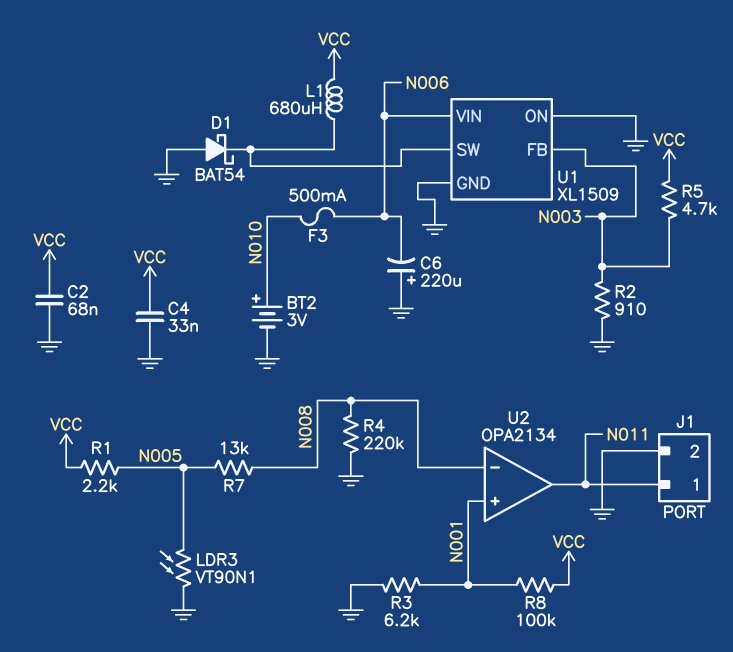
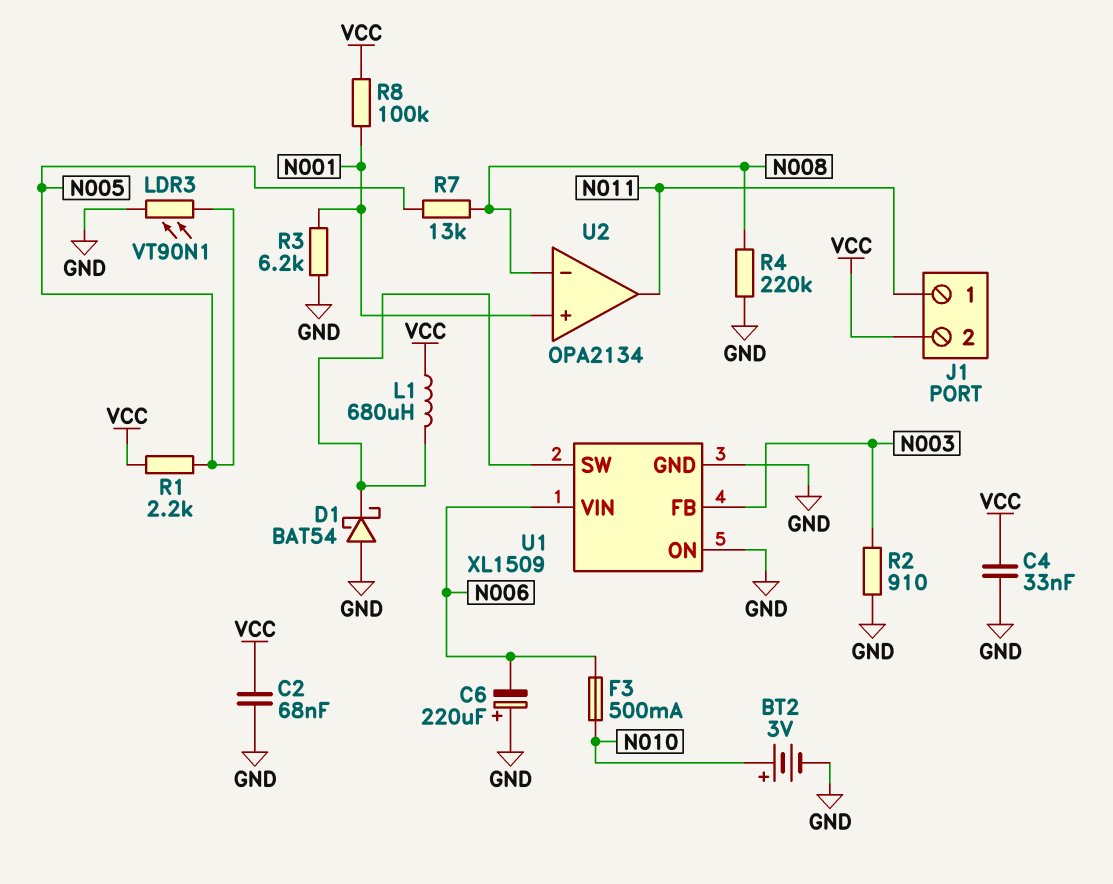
J1 pin 2: GND -> VCC
R5: 4.7k (N003, VCC) -> none

